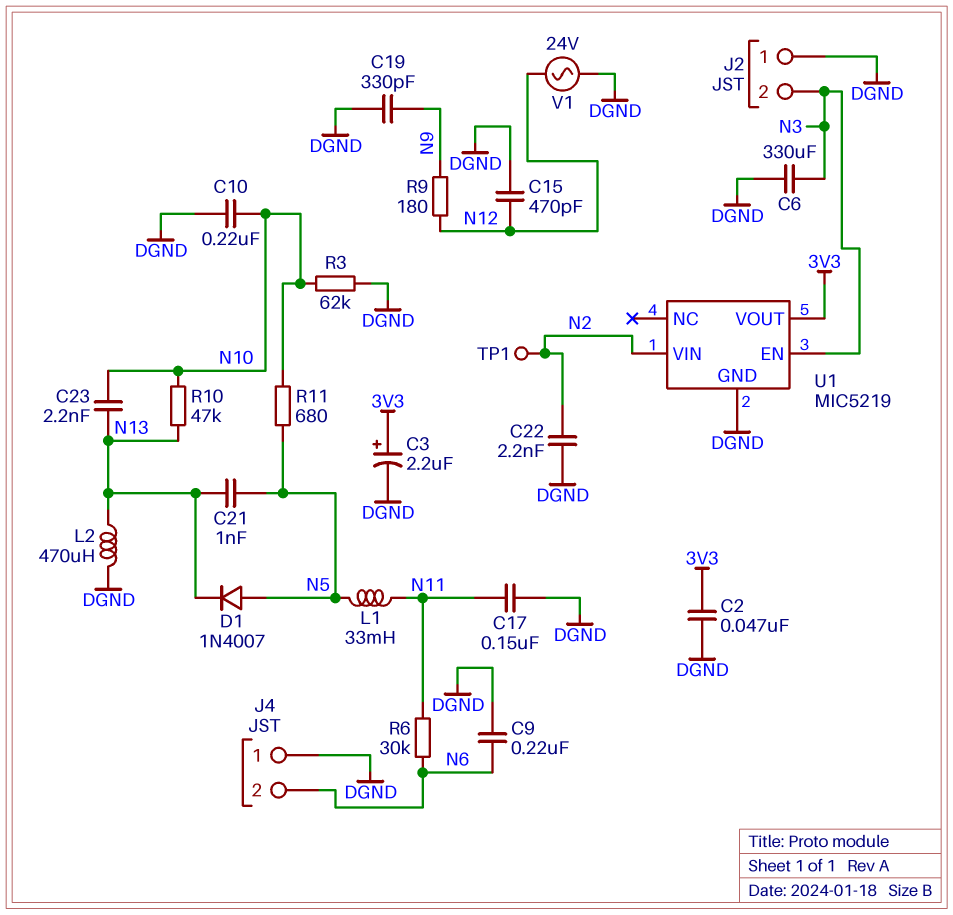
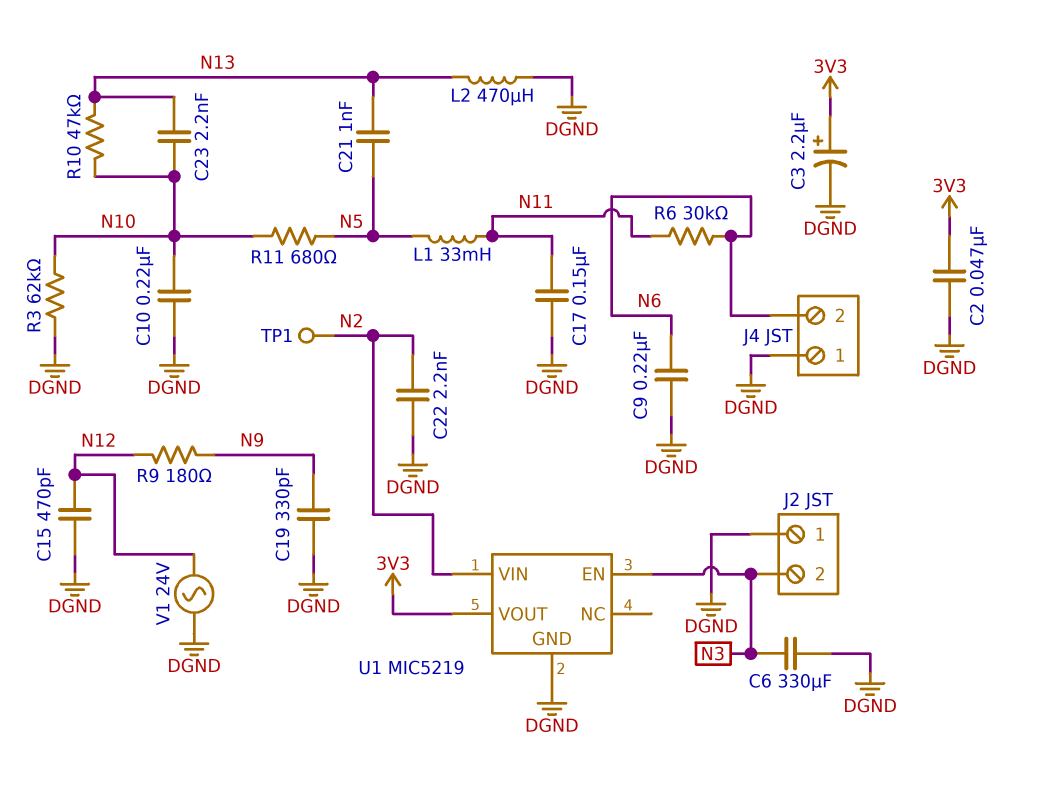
D1: diode 1N4007 (A N5, K N13) -> none

